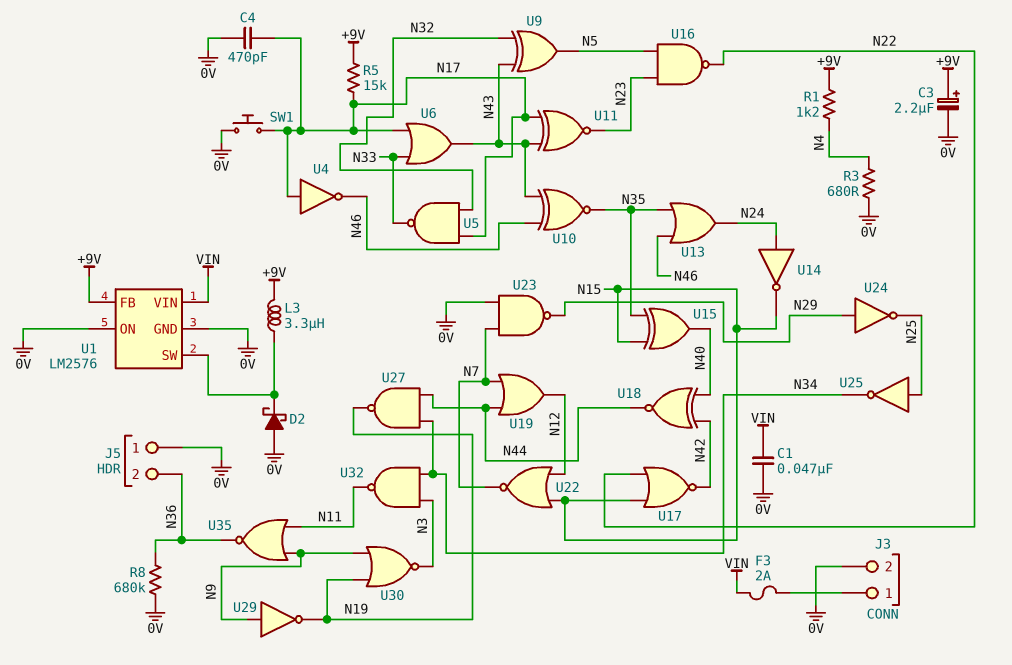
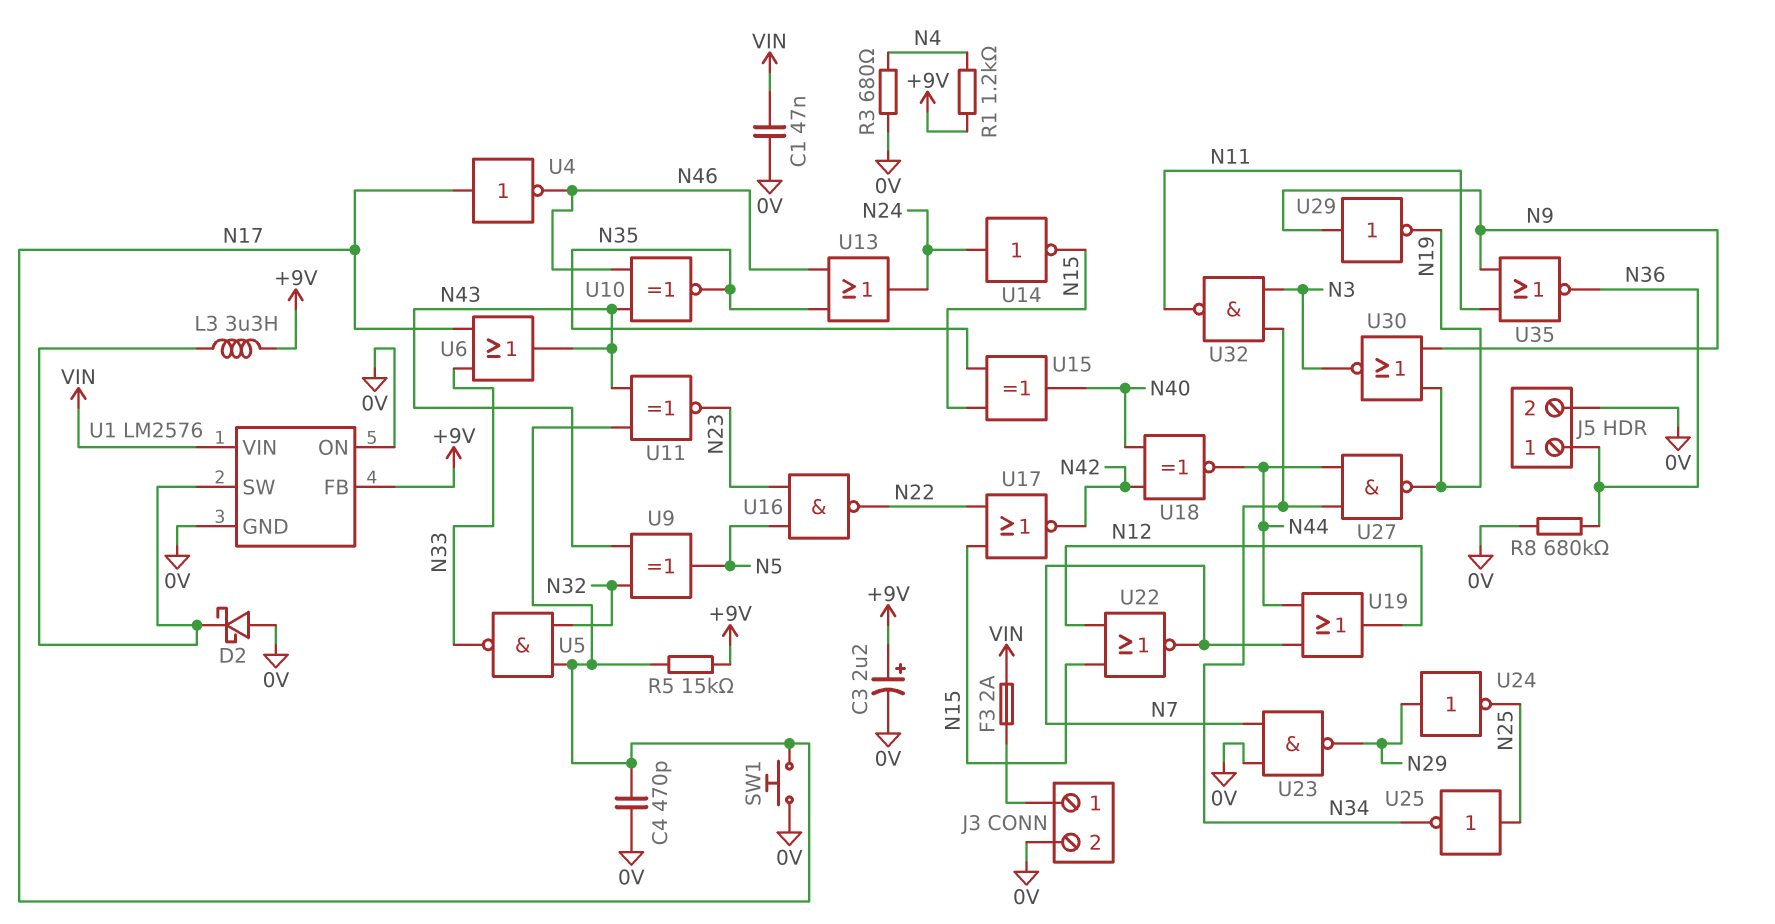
J5 pin 1: 0V -> N36
J5 pin 2: N36 -> 0V

